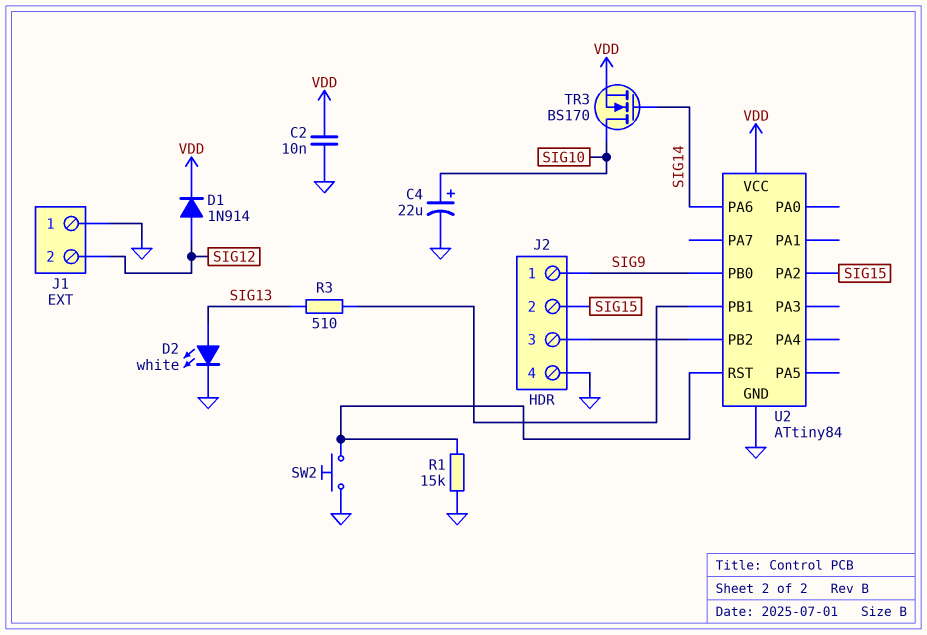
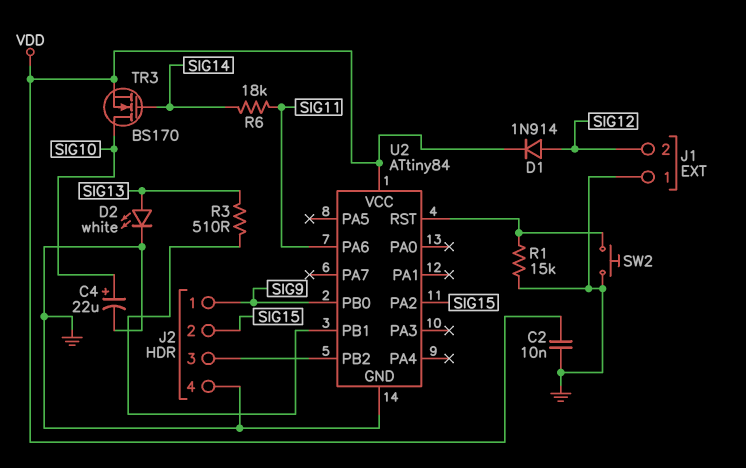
R6: none -> 18k (SIG11, SIG14)
U2 pin PA6: SIG14 -> SIG11

